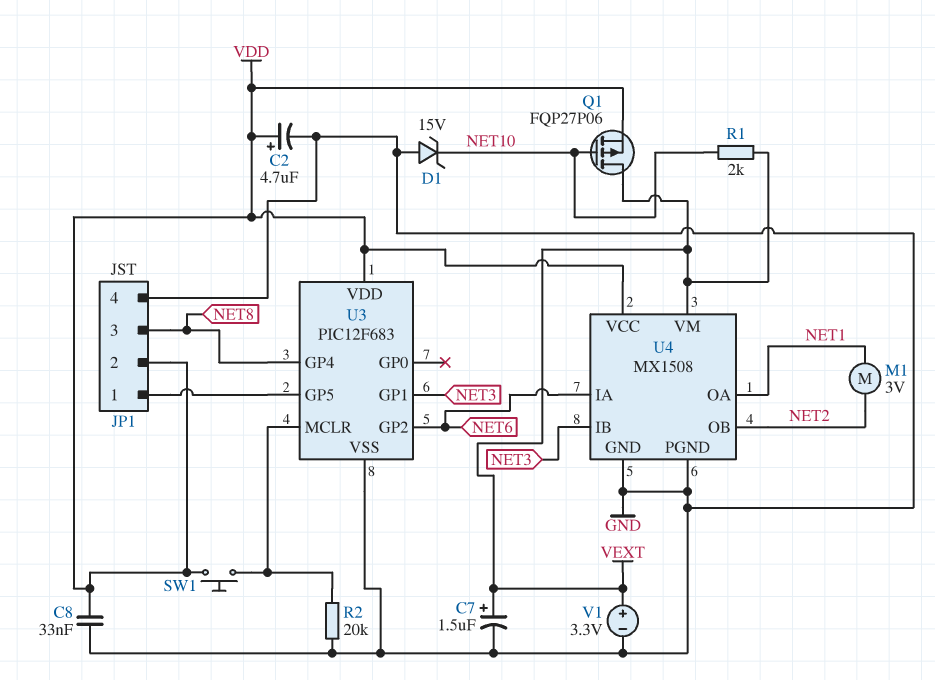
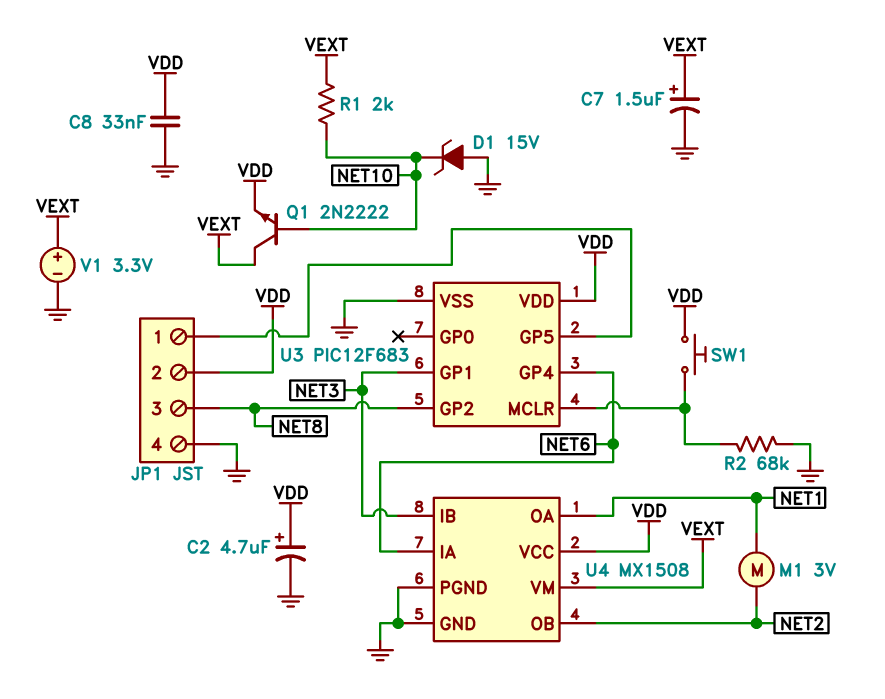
Q1: PMOS FQP27P06 (G NET10, D VEXT, S VDD) -> NPN 2N2222 (B NET10, C VEXT, E VDD)
R2: 20k (GND, U3/MCLR) -> 68k (GND, U3/MCLR)
U3 pin GP2: NET6 -> NET8
U3 pin GP4: NET8 -> NET6

